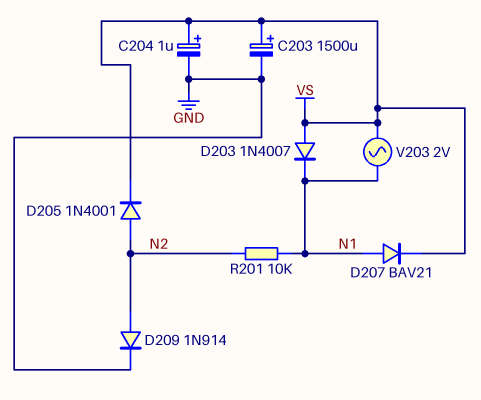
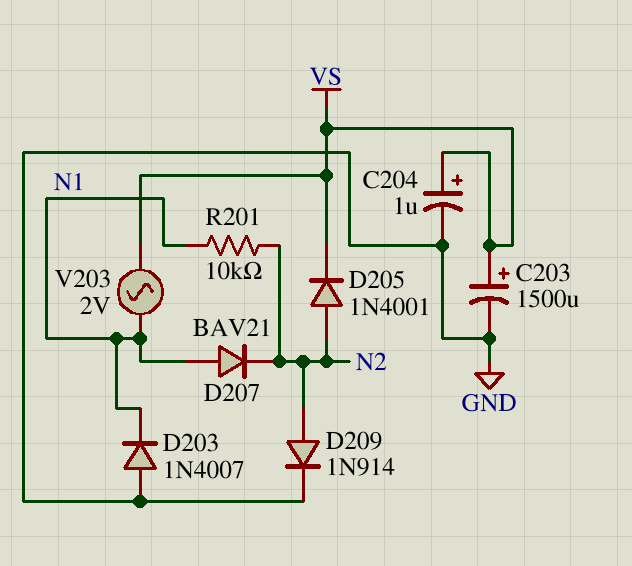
D203: diode 1N4007 (A VS, K N1) -> diode 1N4007 (A GND, K N1)
D207: diode BAV21 (A N1, K VS) -> diode BAV21 (A N1, K N2)

